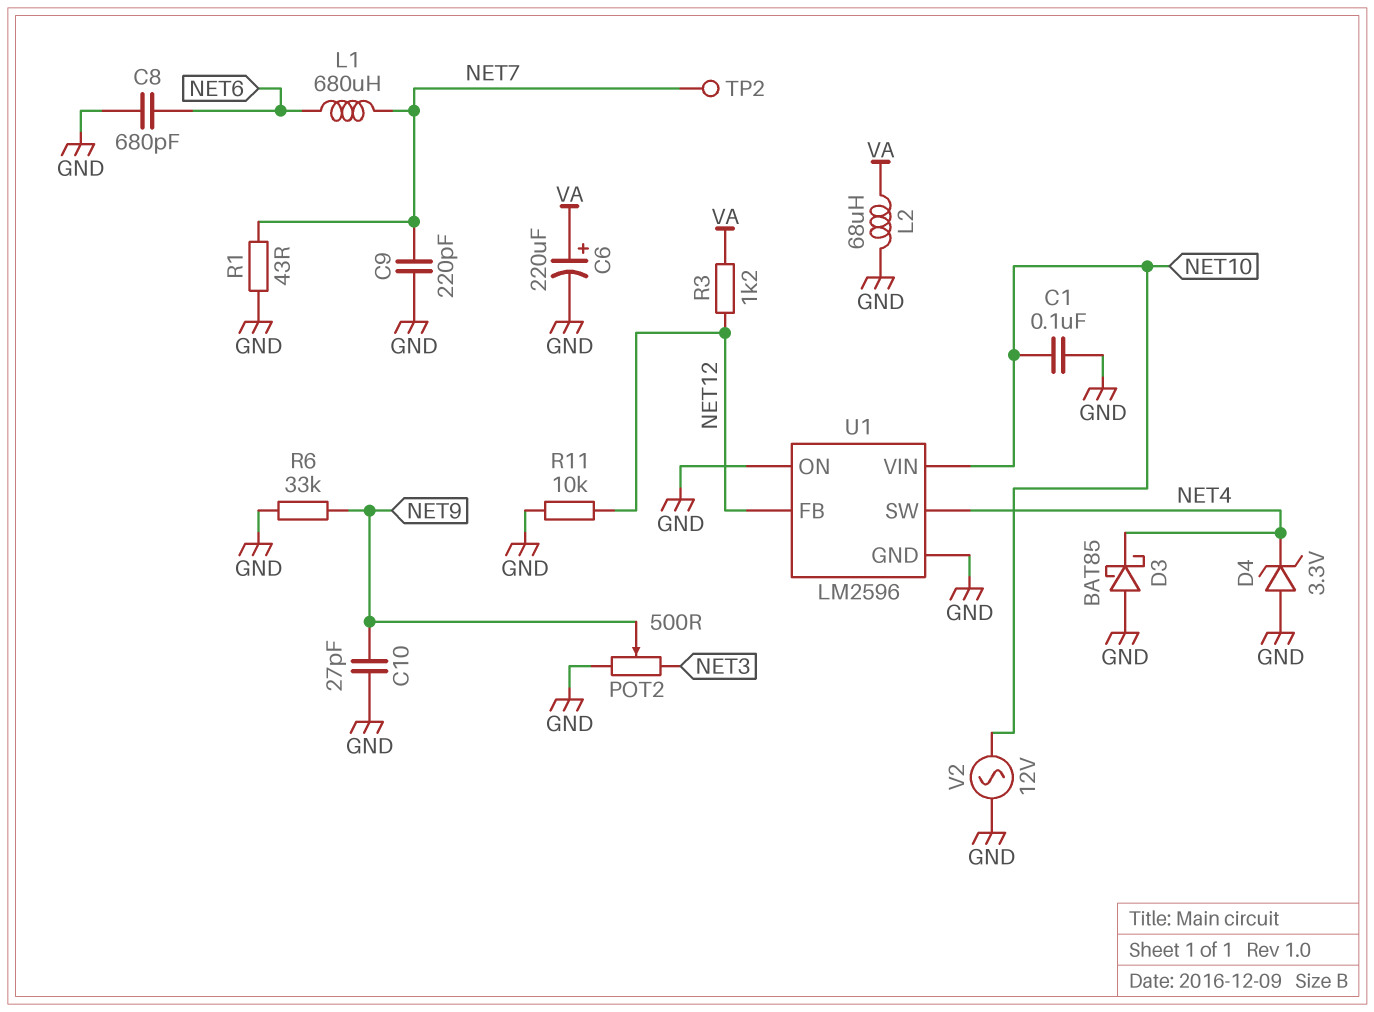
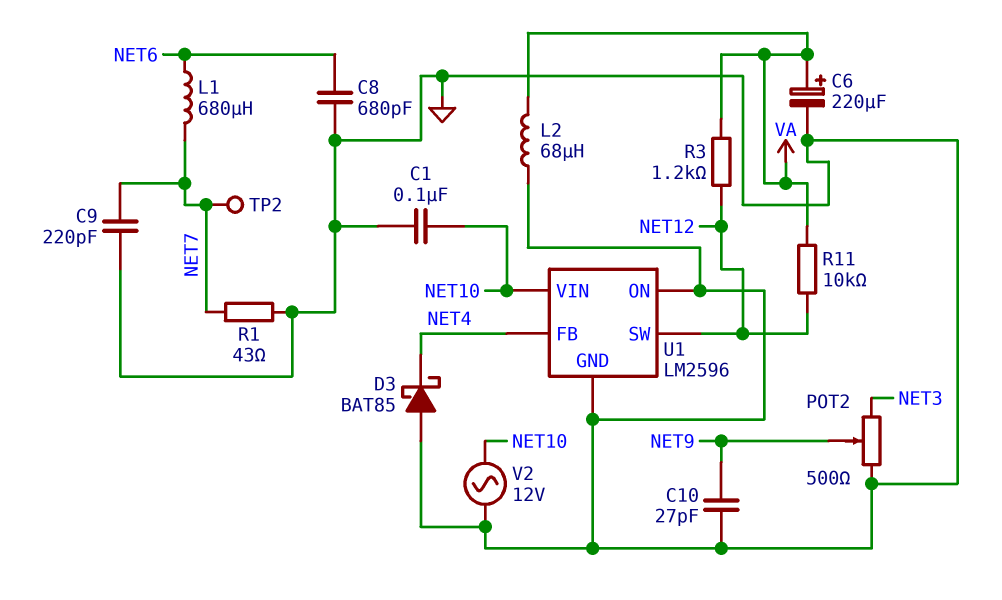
D4: zener 3.3V (A GND, K NET4) -> none
R6: 33k (GND, NET9) -> none
R11: 10k (GND, NET12) -> 10k (NET12, VA)
U1 pin FB: NET12 -> NET4
U1 pin SW: NET4 -> NET12

